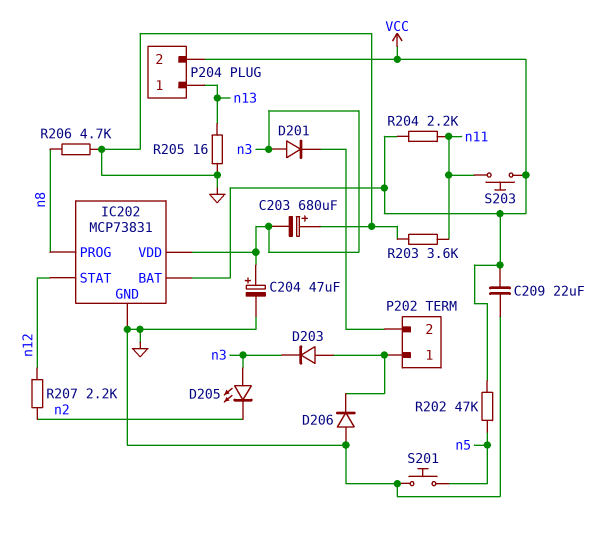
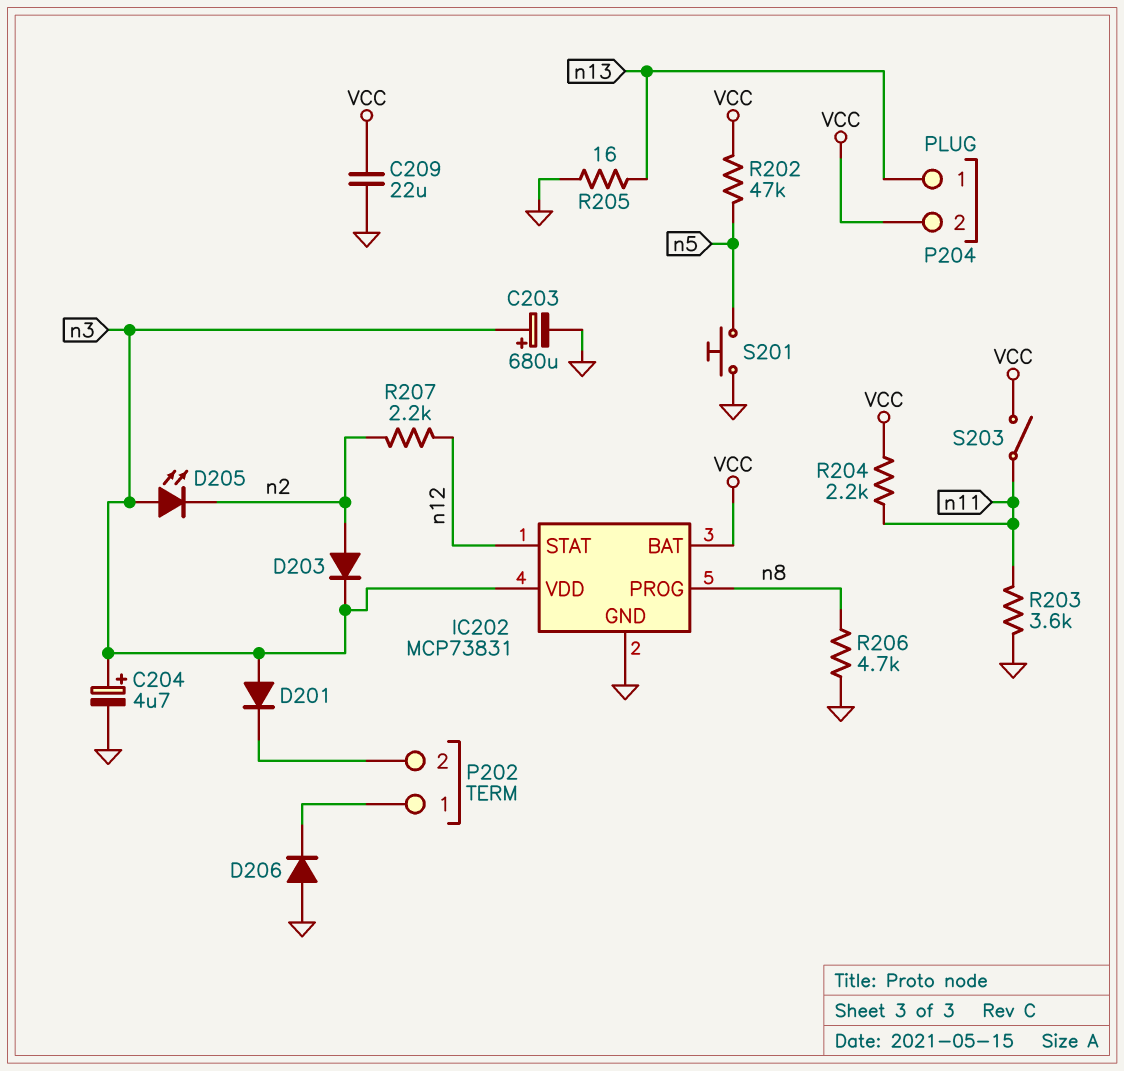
C203: 680uF (plus GND, minus n3) -> 680uF (plus n3, minus GND)
C204: 47uF (plus n3, minus GND) -> 4.7uF (plus n3, minus GND)
D203: diode (A P202/1, K n3) -> diode (A n2, K n3)
S203: button (VCC, n11) -> switch (VCC, n11)

